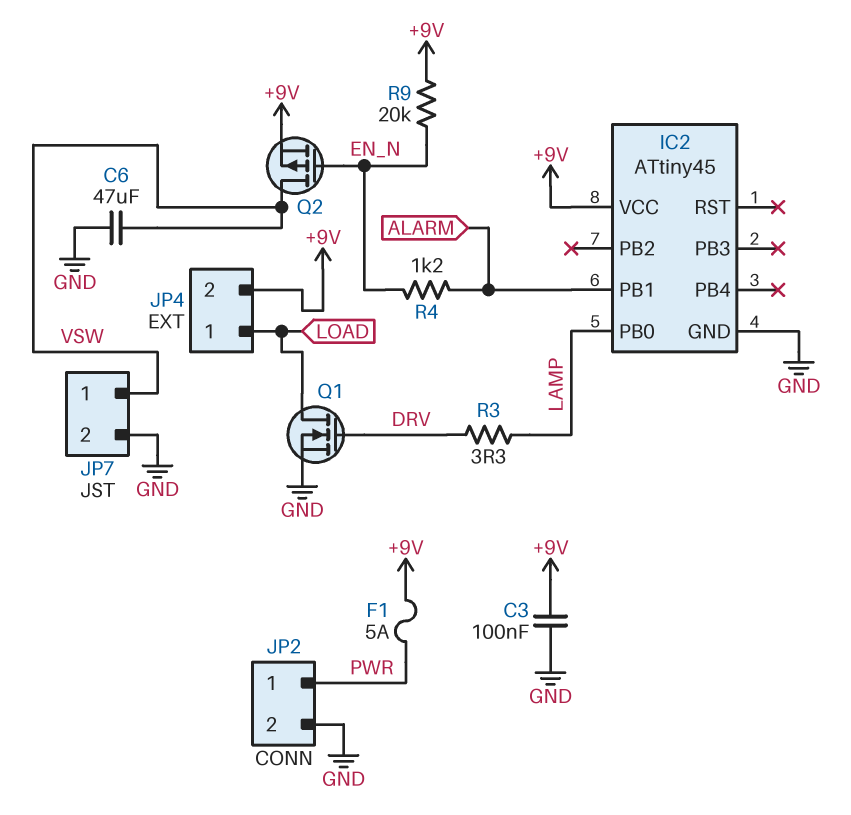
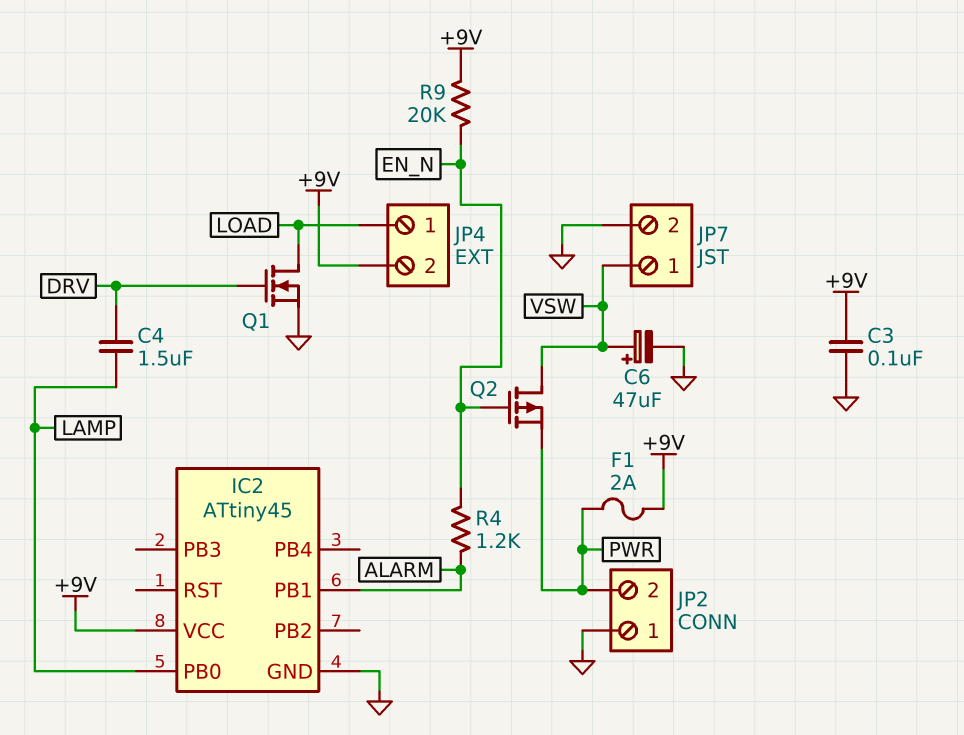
C4: none -> 1.5uF (DRV, LAMP)
C6: 47uF (GND, VSW) -> 47uF (plus VSW, minus GND)
F1: 5A (+9V, PWR) -> 2A (+9V, PWR)
JP2 pin 1: PWR -> GND
JP2 pin 2: GND -> PWR
Q2: PMOS (G EN_N, D VSW, S +9V) -> PMOS (G EN_N, D VSW, S PWR)
R3: 3.3 (DRV, LAMP) -> none

